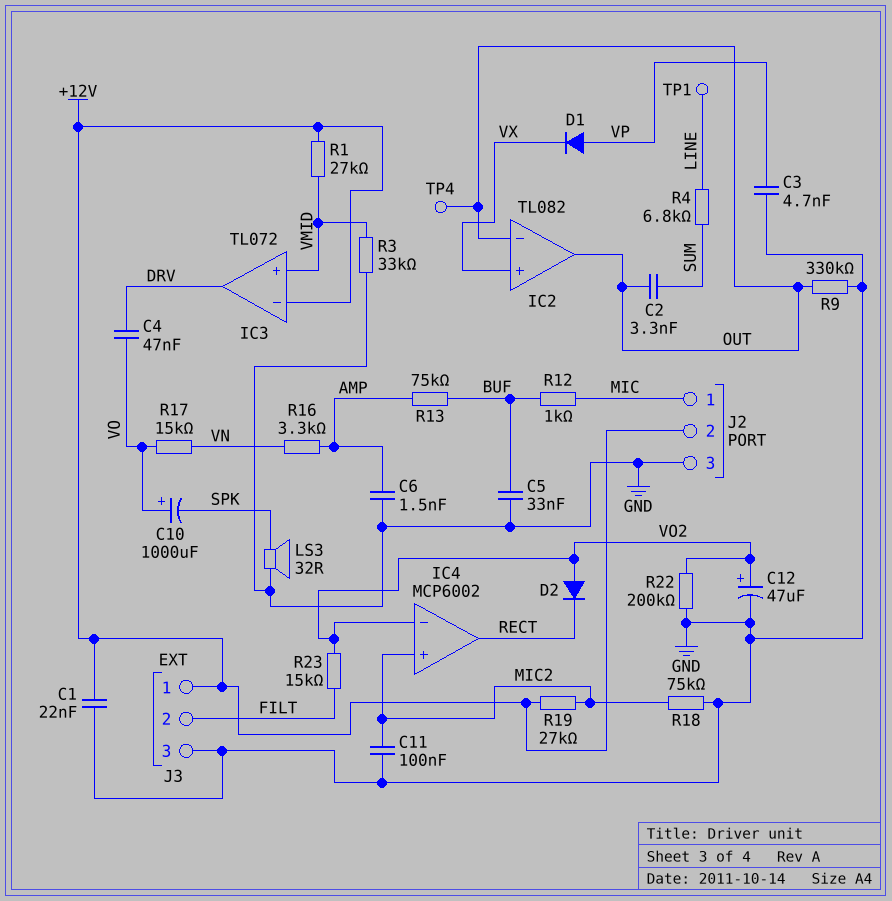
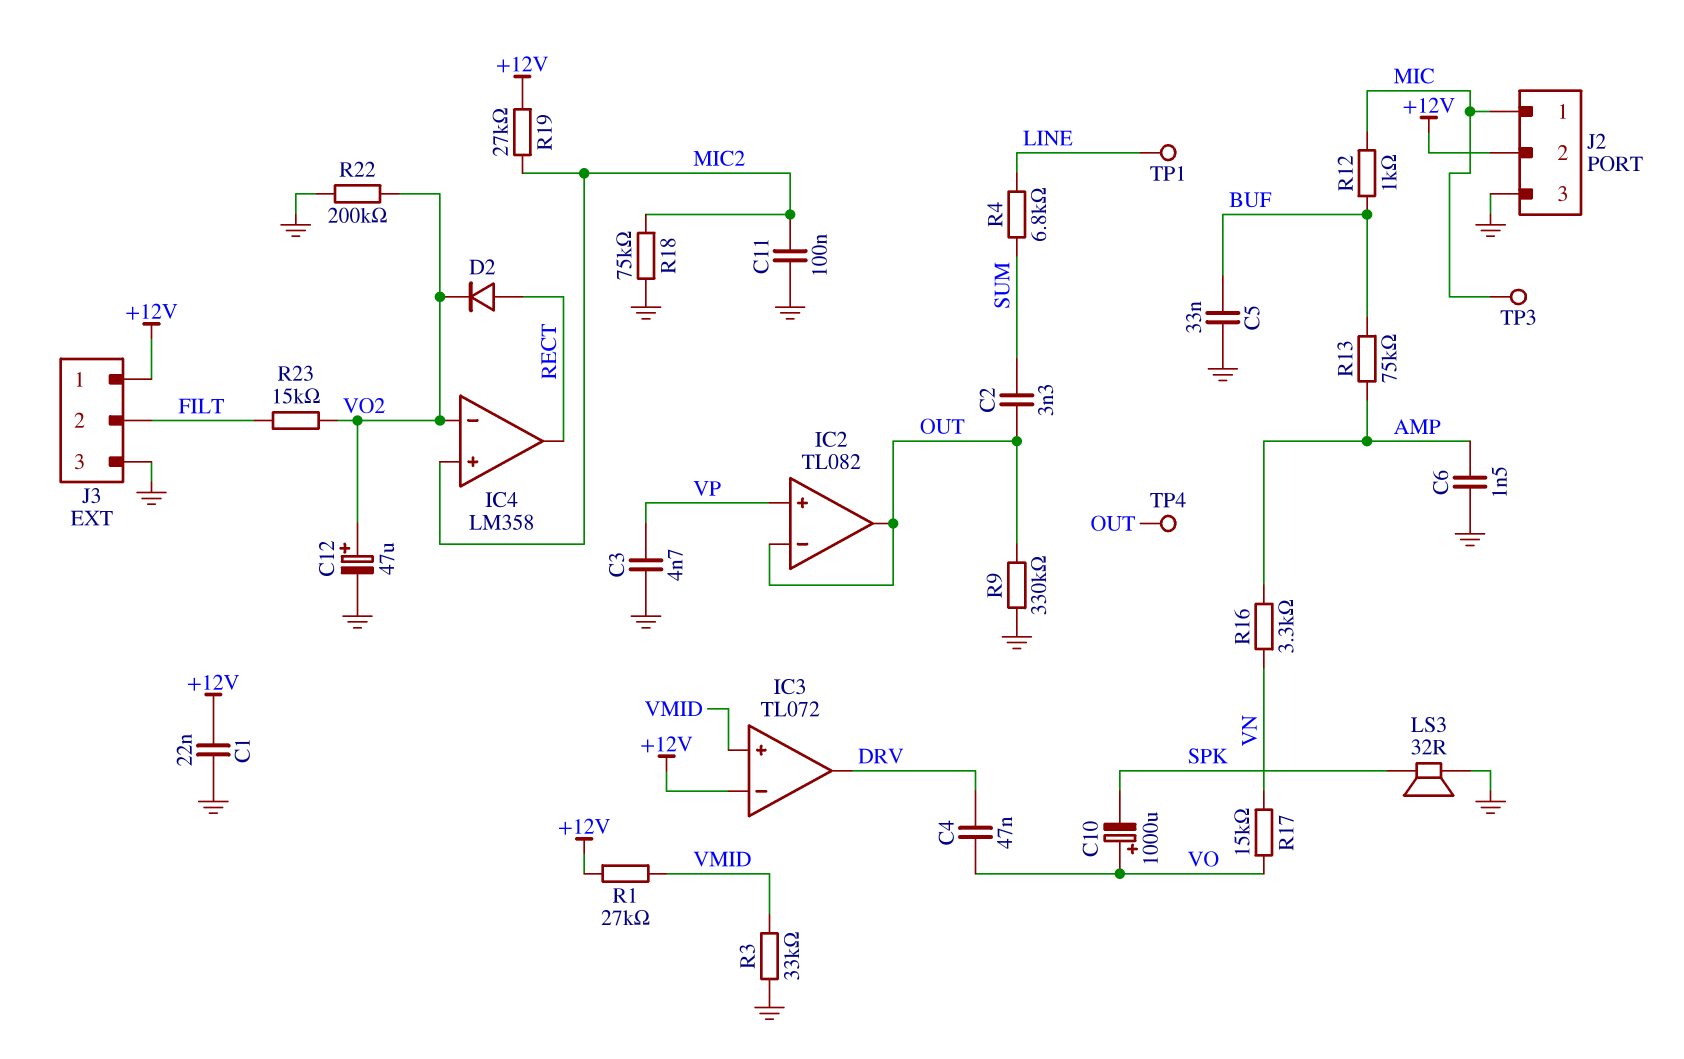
D1: diode (A VP, K VX) -> none
D2: diode (A VO2, K RECT) -> diode (A RECT, K VO2)
IC2 pin in+: VX -> VP
IC4: MCP6002 -> LM358
TP3: none -> test point (MIC)

